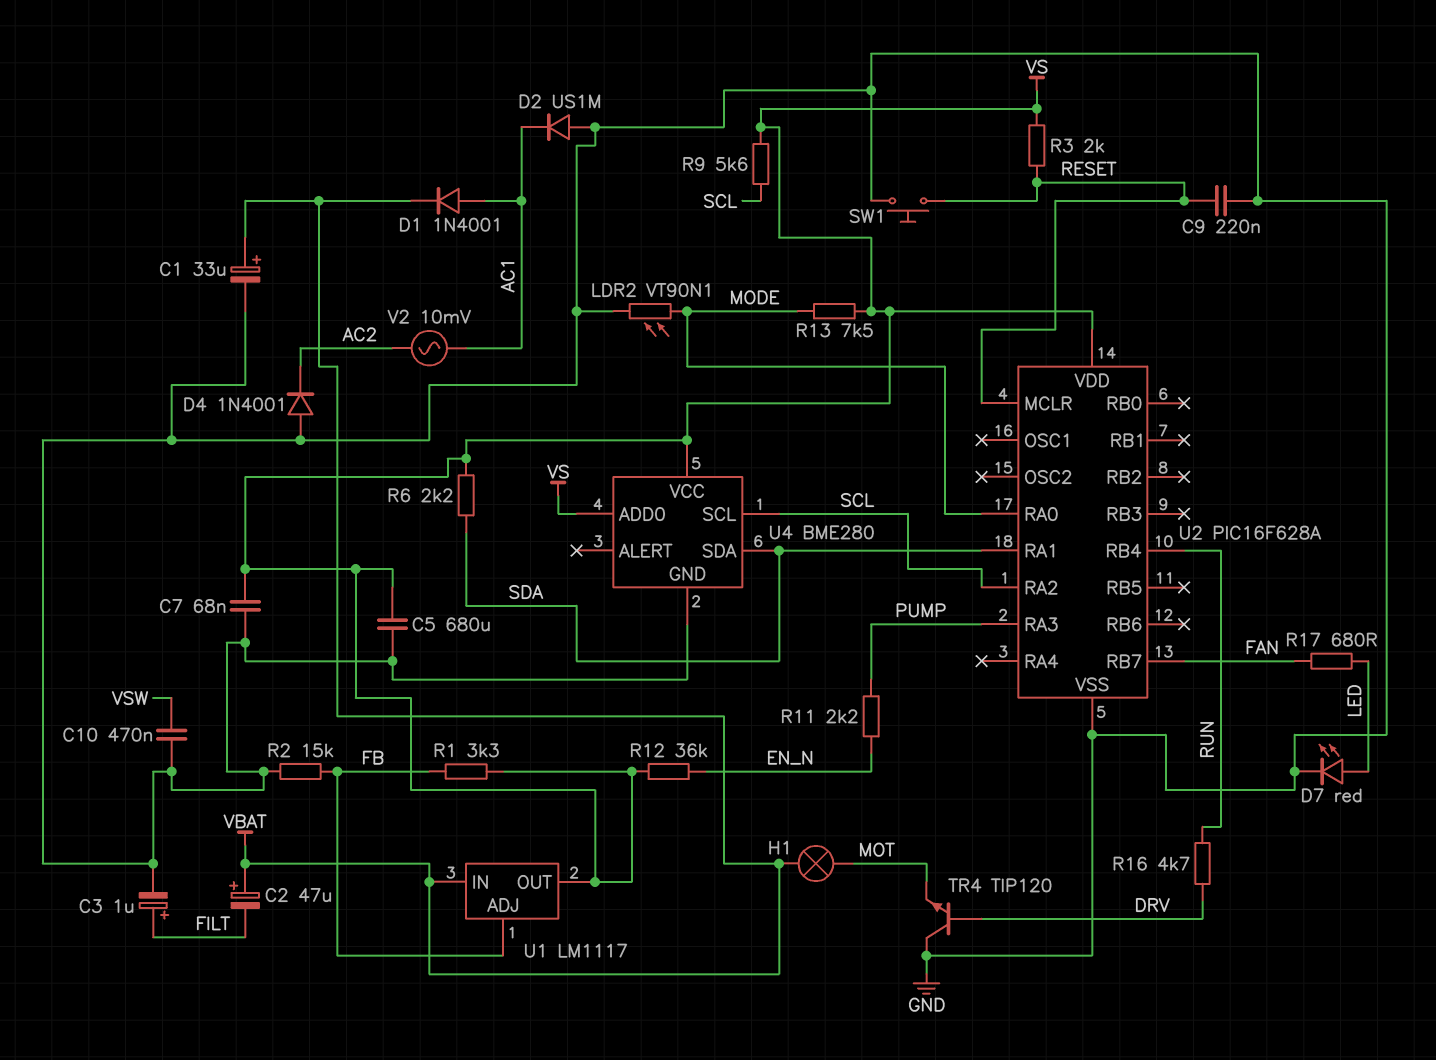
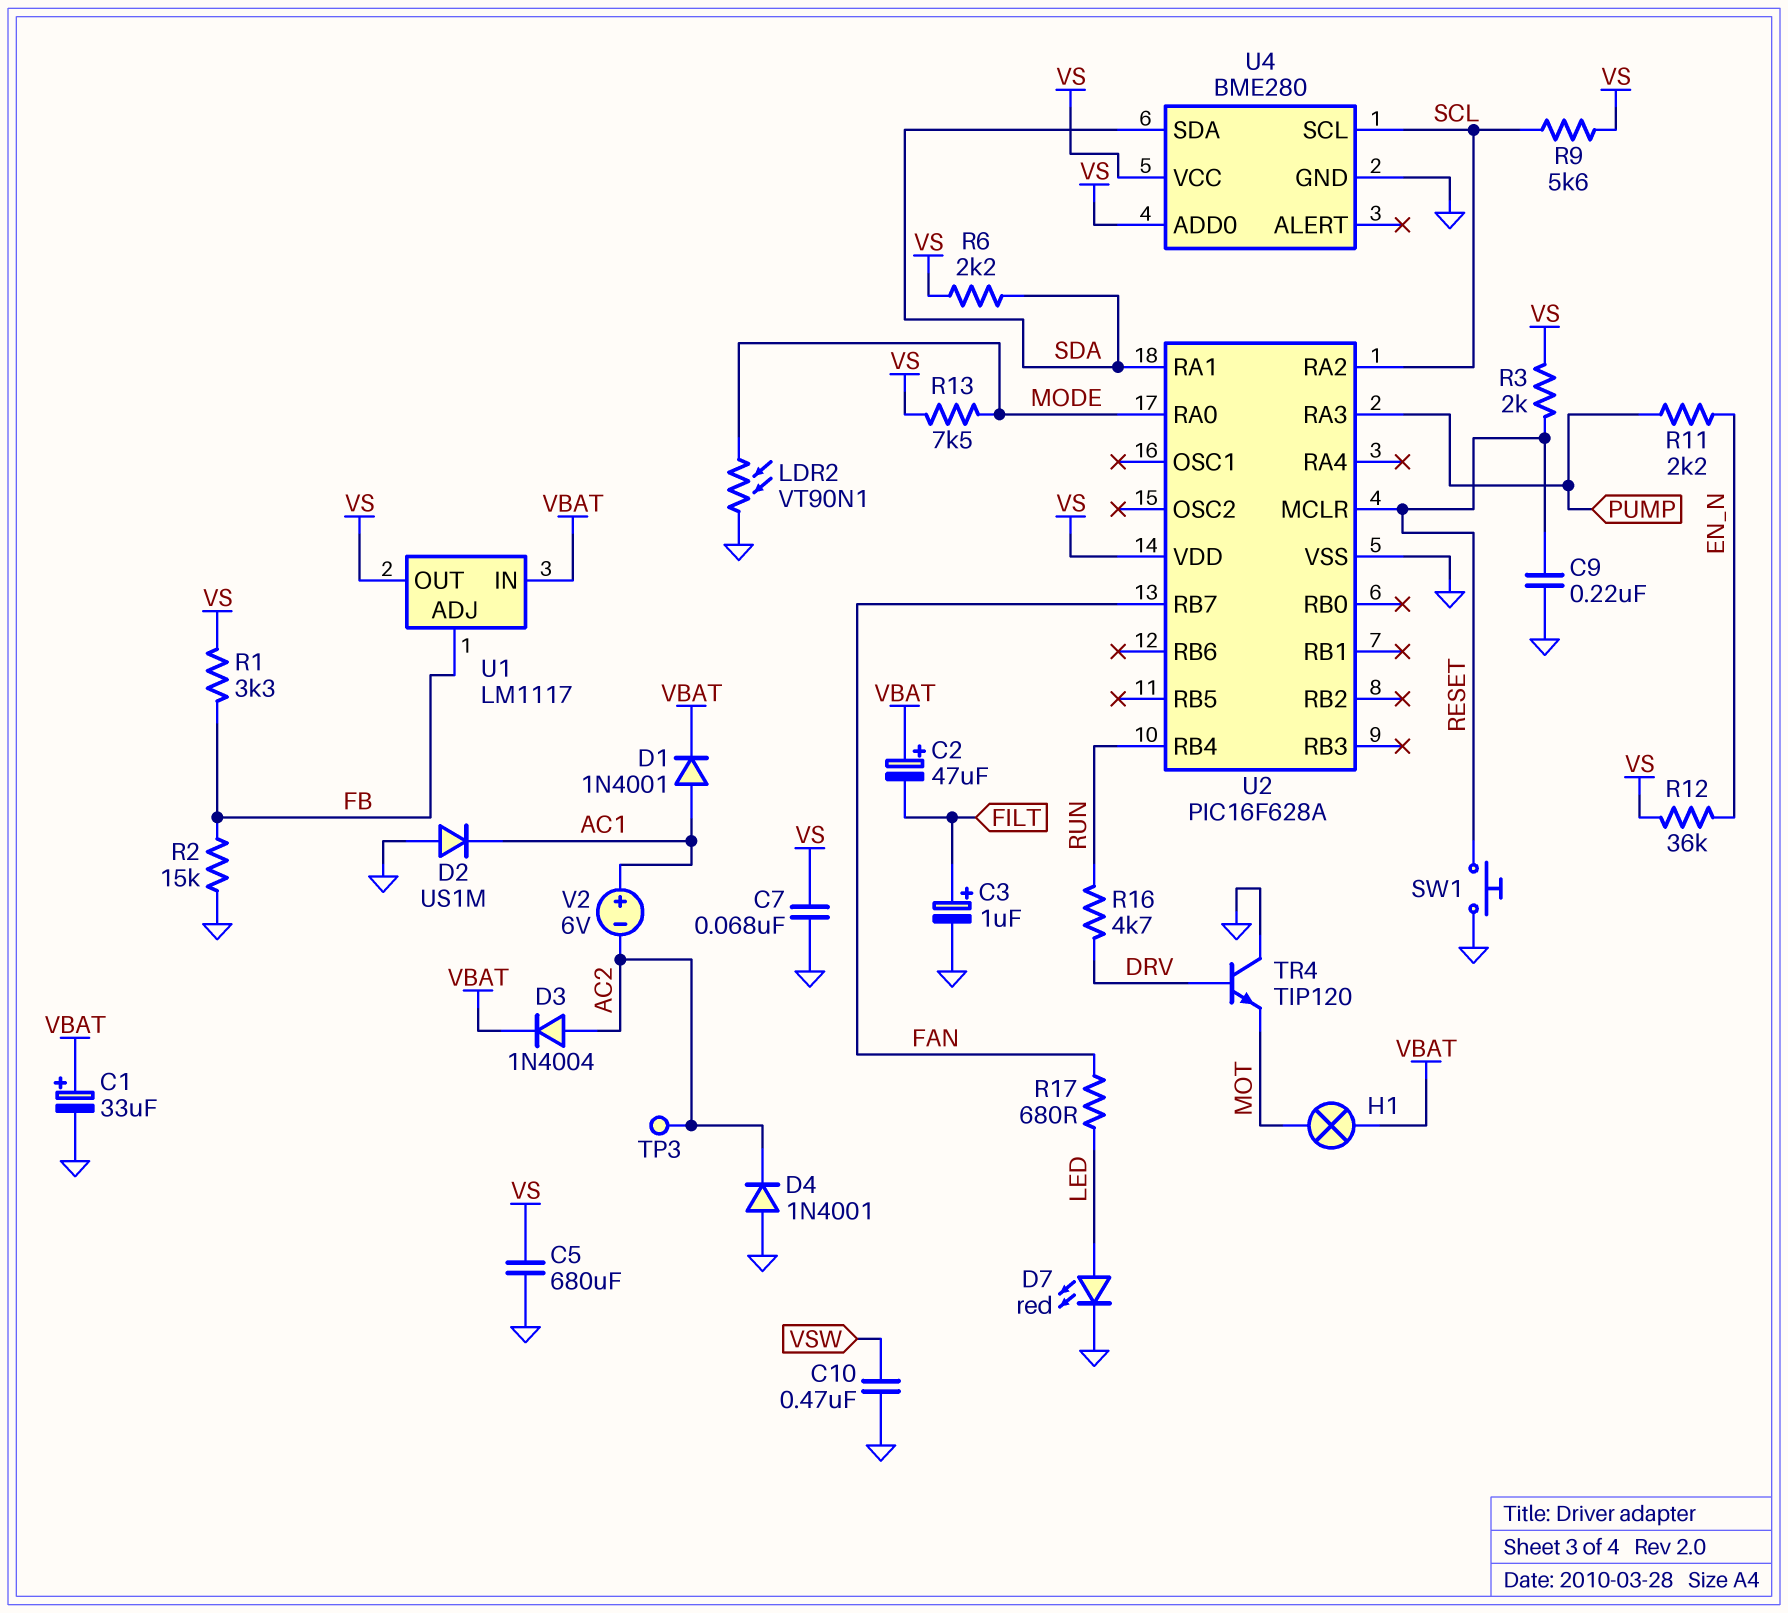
D3: none -> diode 1N4004 (A AC2, K VBAT)
TP3: none -> test point (AC2)
V2: AC 10mV (AC1, AC2) -> 6V (plus AC1, minus AC2)

